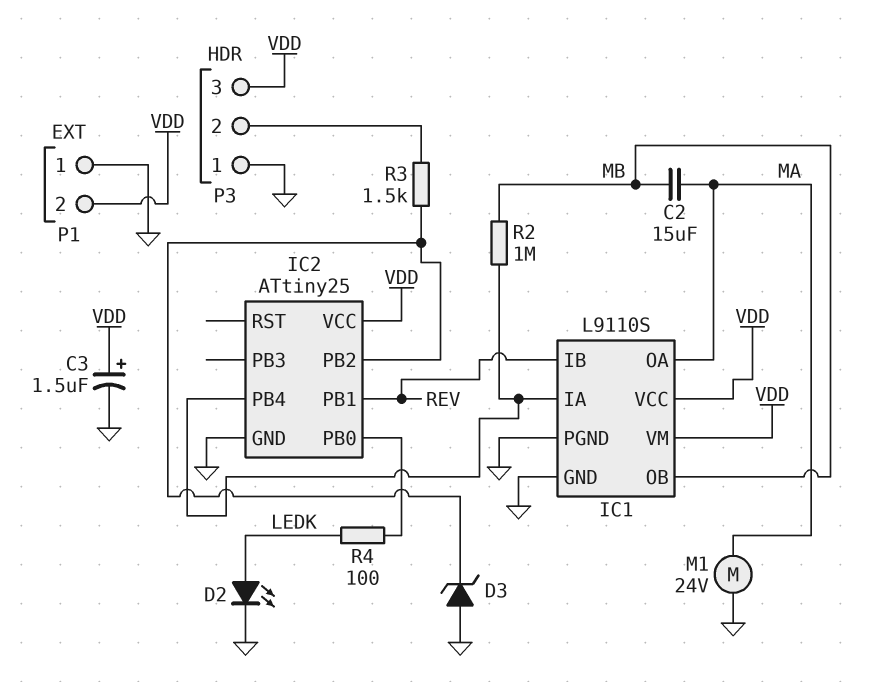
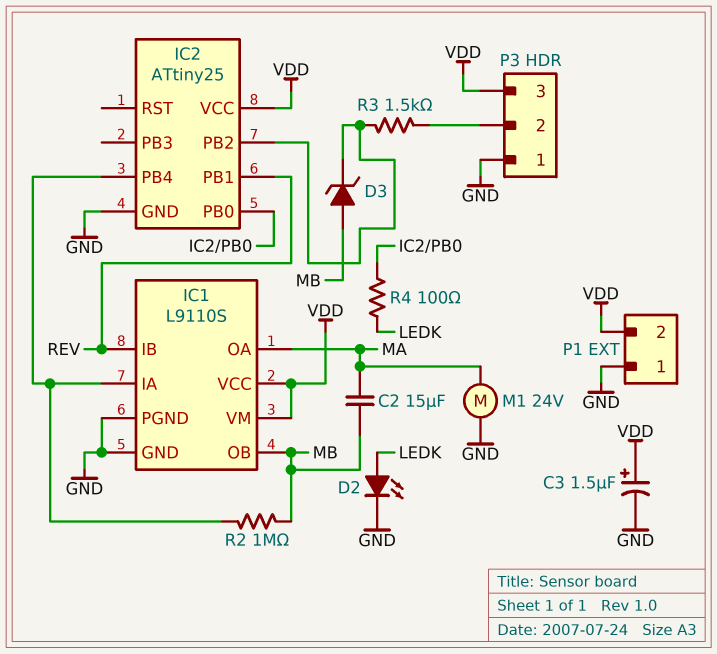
D3: zener (A GND, K IC2/PB2) -> zener (A MB, K IC2/PB2)

